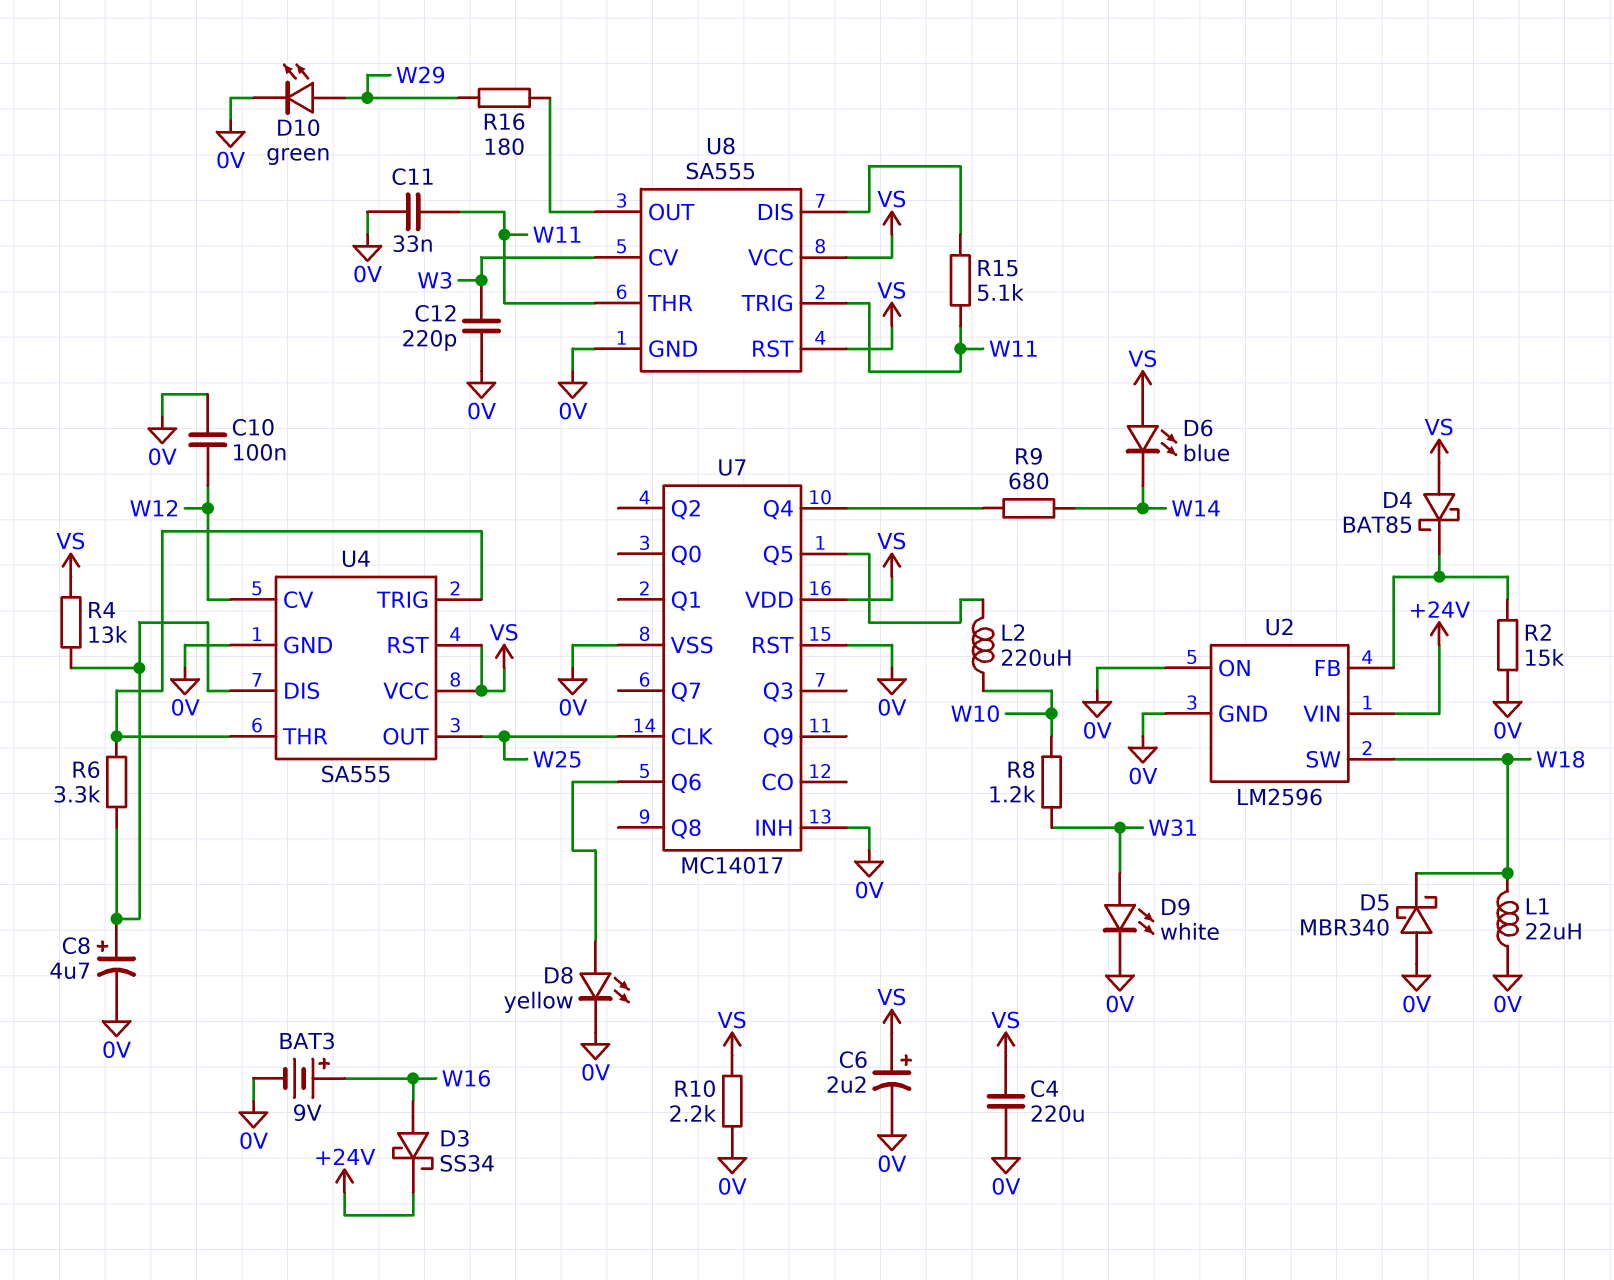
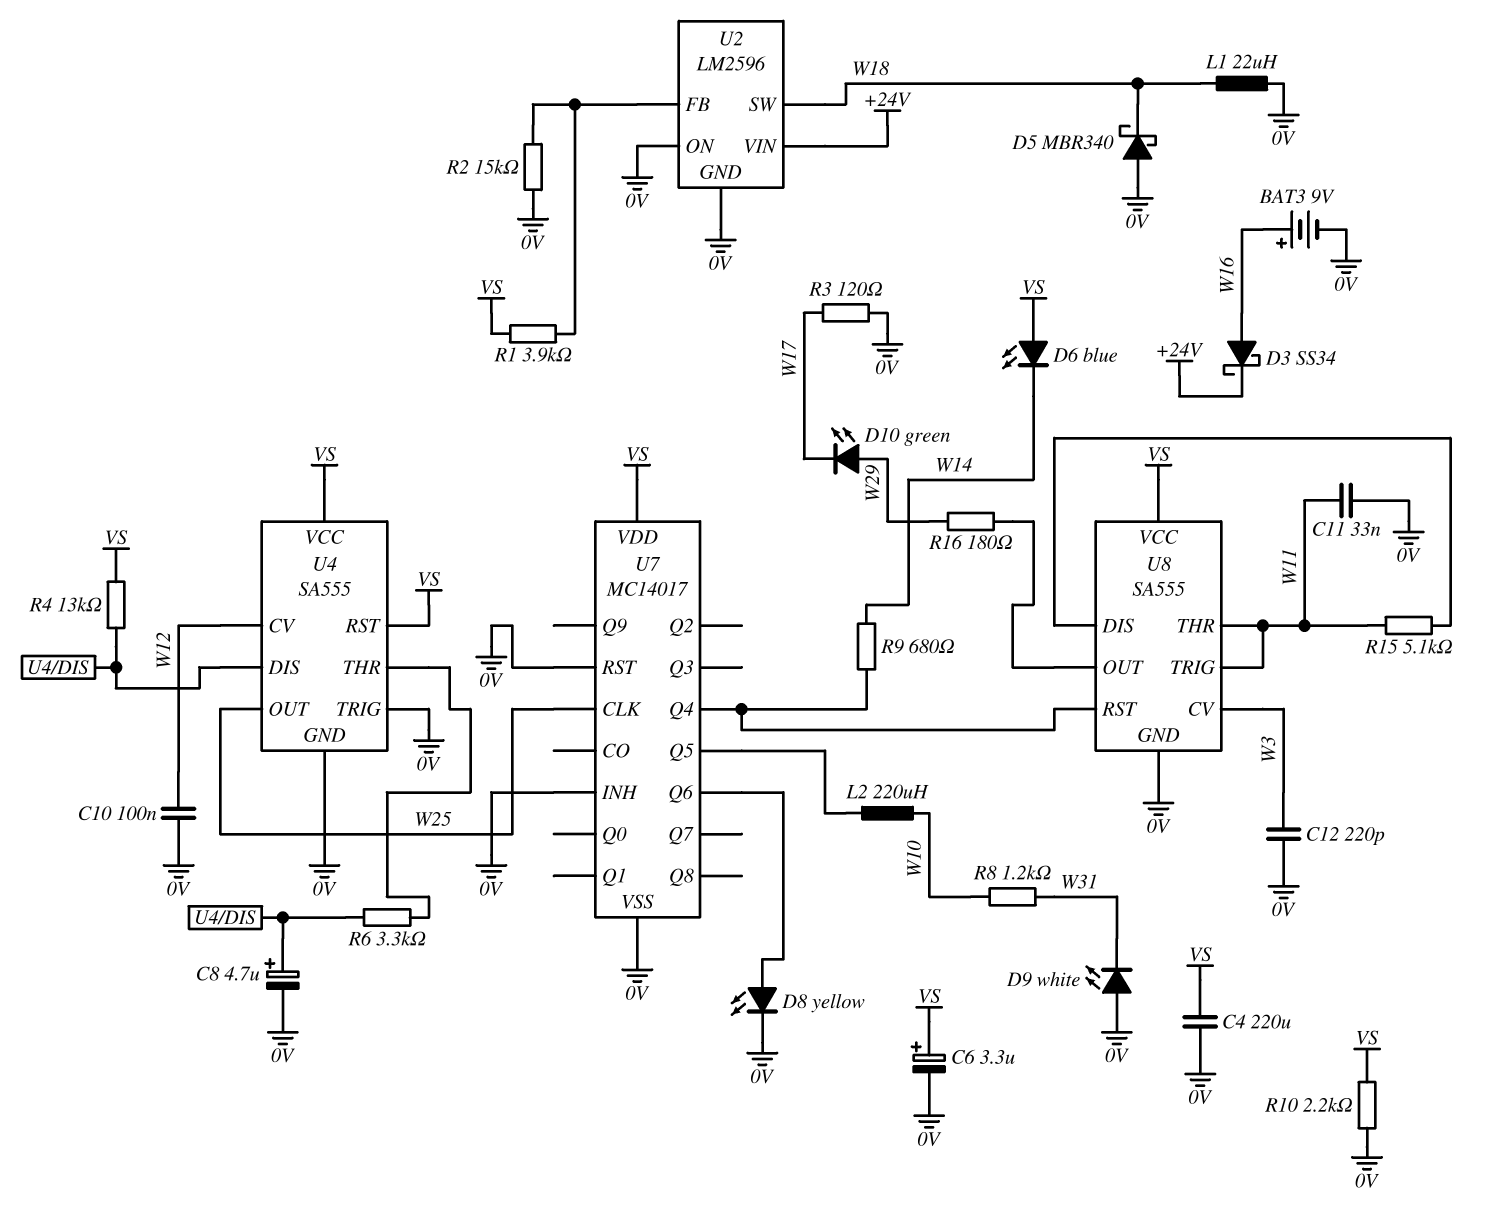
C6: 2.2uF (plus VS, minus 0V) -> 3.3uF (plus VS, minus 0V)
D4: schottky BAT85 (A VS, K U2/FB) -> none
D9: LED white (A W31, K 0V) -> LED white (A 0V, K W31)
D10: LED green (A W29, K 0V) -> LED green (A W29, K W17)
R1: none -> 3.9k (U2/FB, VS)
R3: none -> 120 (0V, W17)
U4 pin TRIG: U4/THR -> 0V
U8 pin RST: VS -> U7/Q4

